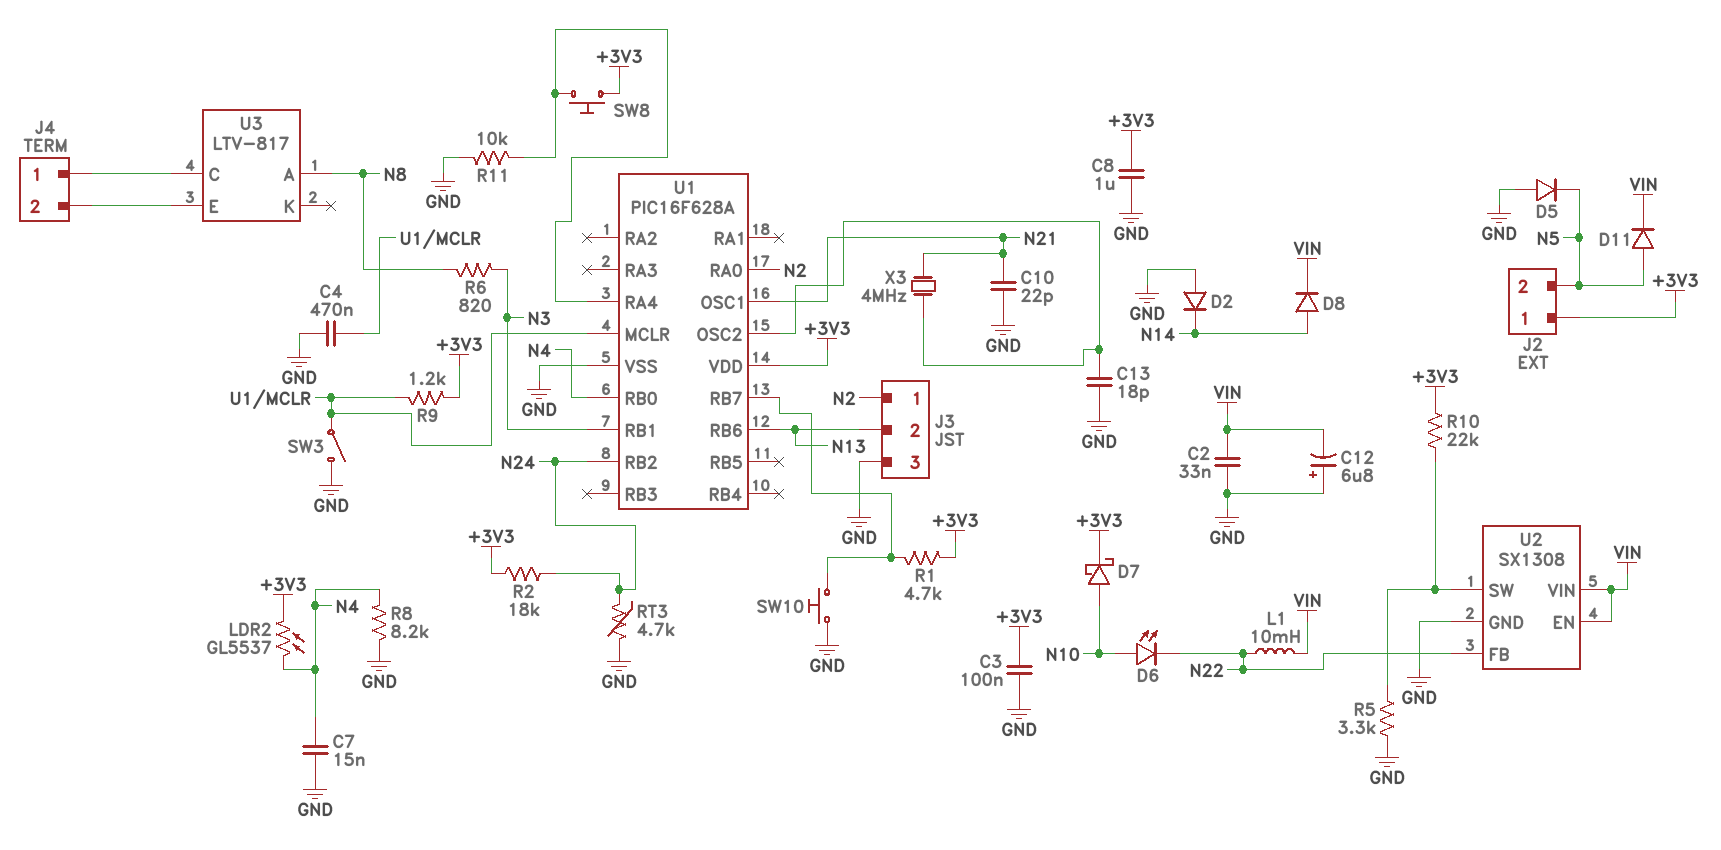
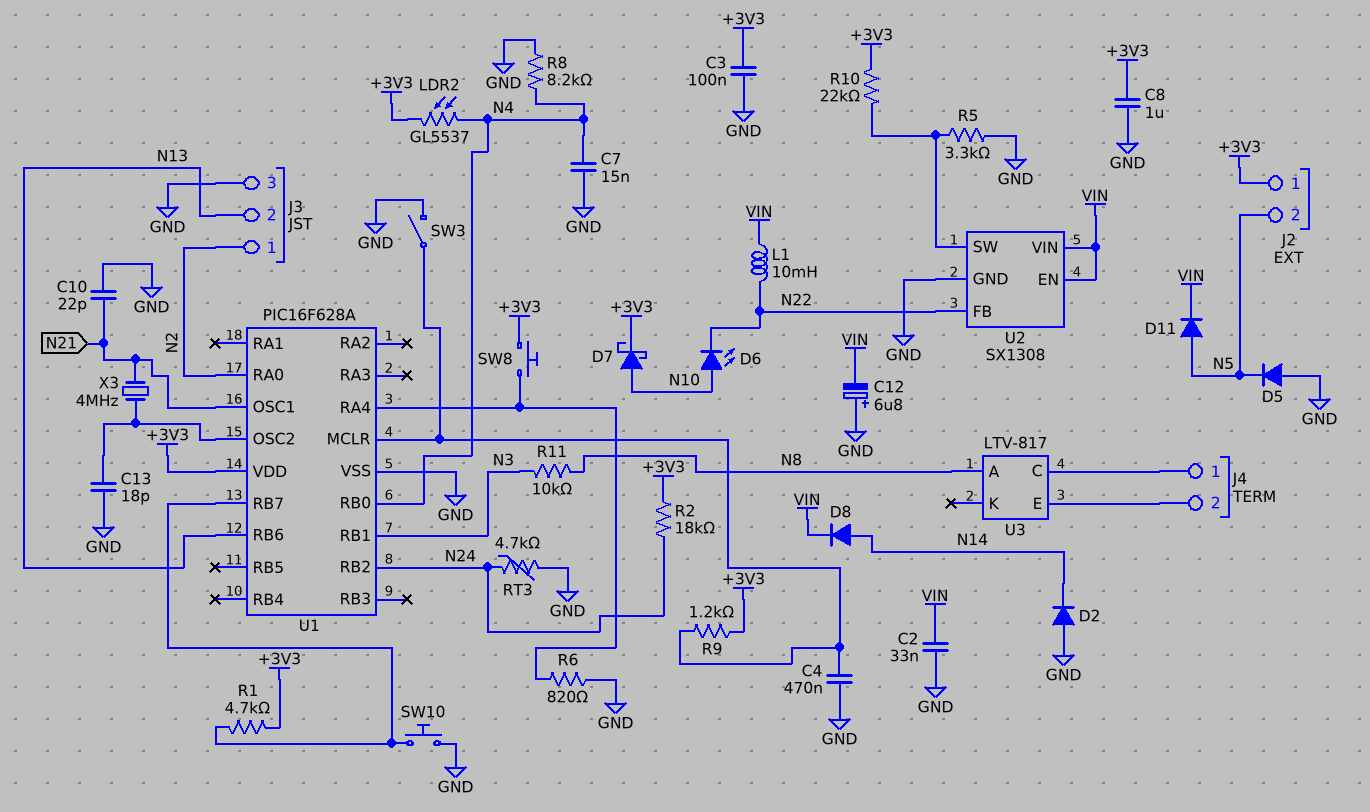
R6: 820 (N3, N8) -> 820 (GND, U1/RA4)
R11: 10k (GND, U1/RA4) -> 10k (N3, N8)

